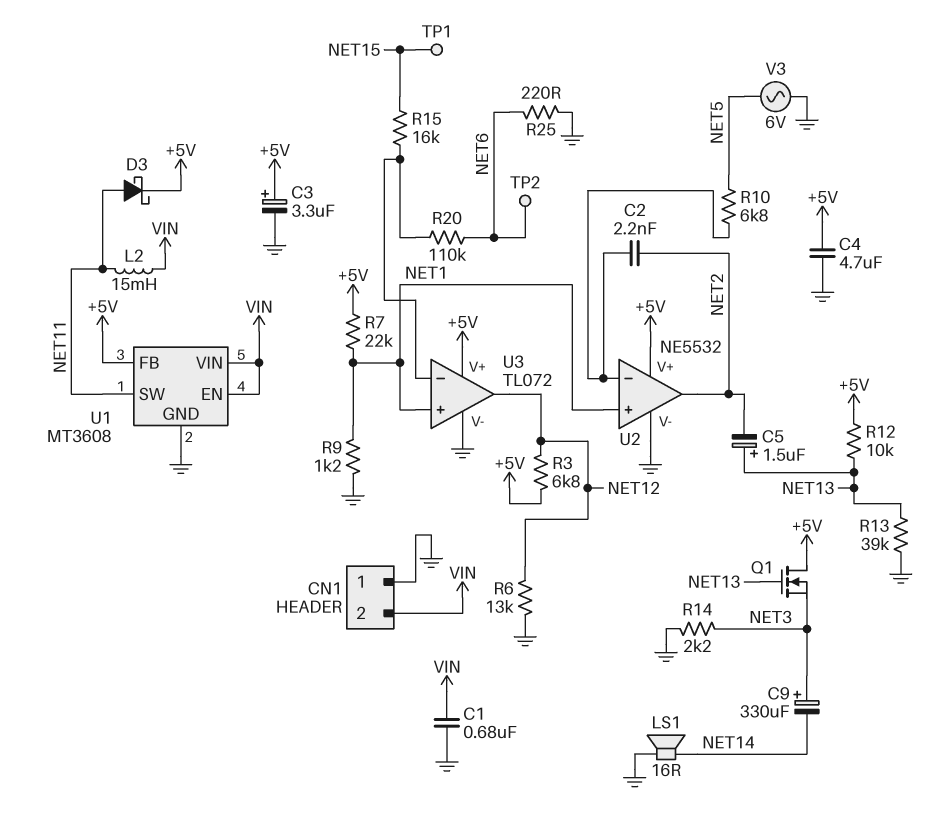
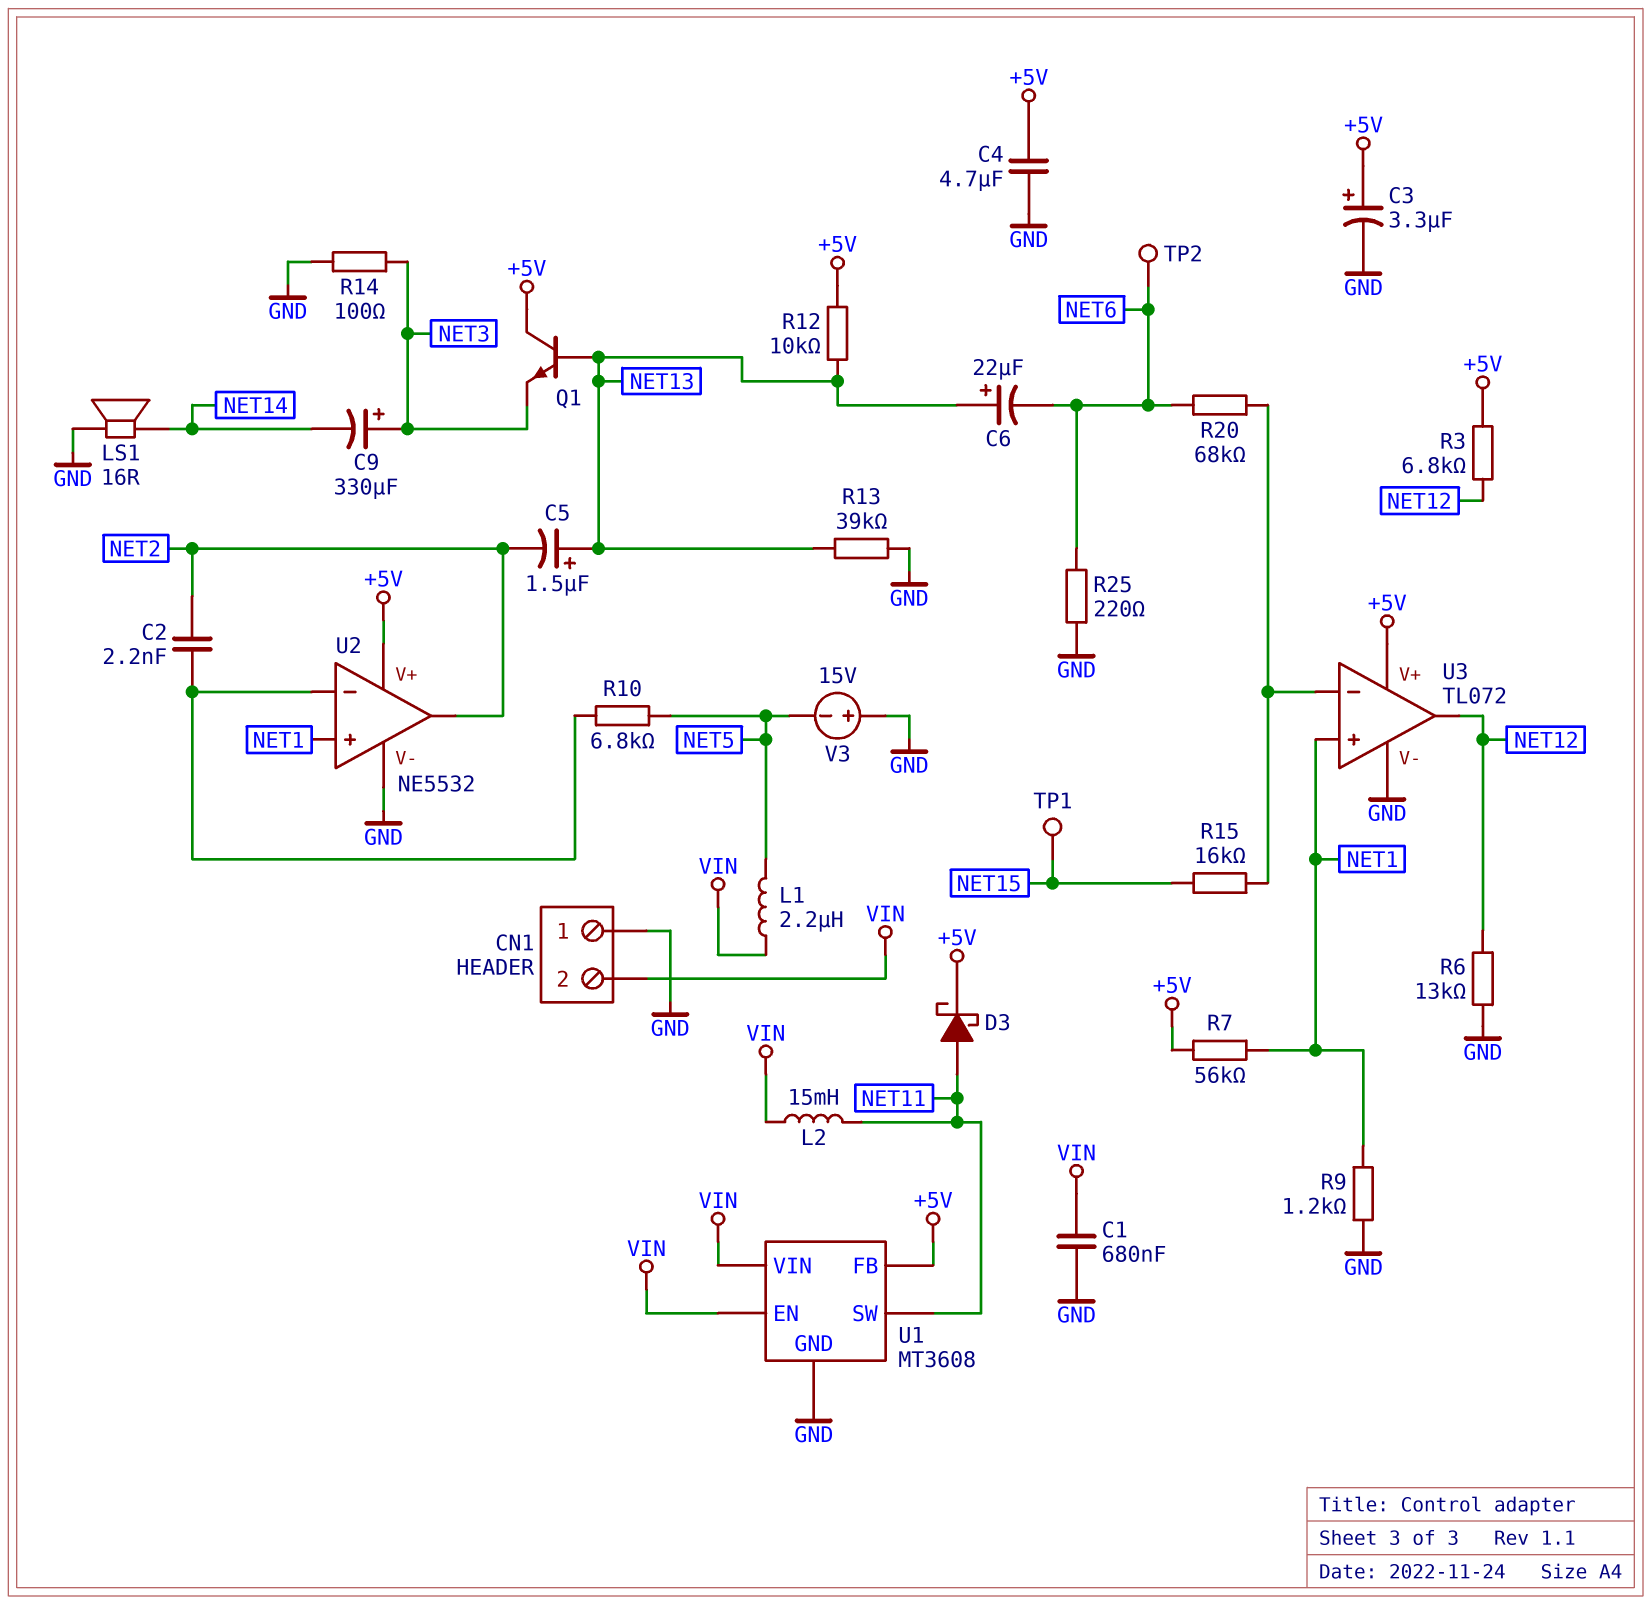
C6: none -> 22uF (plus NET13, minus NET6)
L1: none -> 2.2uH (NET5, VIN)
Q1: NMOS (G NET13, D +5V, S NET3) -> NPN (B NET13, C +5V, E NET3)
R7: 22k (+5V, NET1) -> 56k (+5V, NET1)
R14: 2.2k (GND, NET3) -> 100 (GND, NET3)
R20: 110k (NET6, U3/in-) -> 68k (NET6, U3/in-)
V3: AC 6V (GND, NET5) -> 15V (plus GND, minus NET5)

